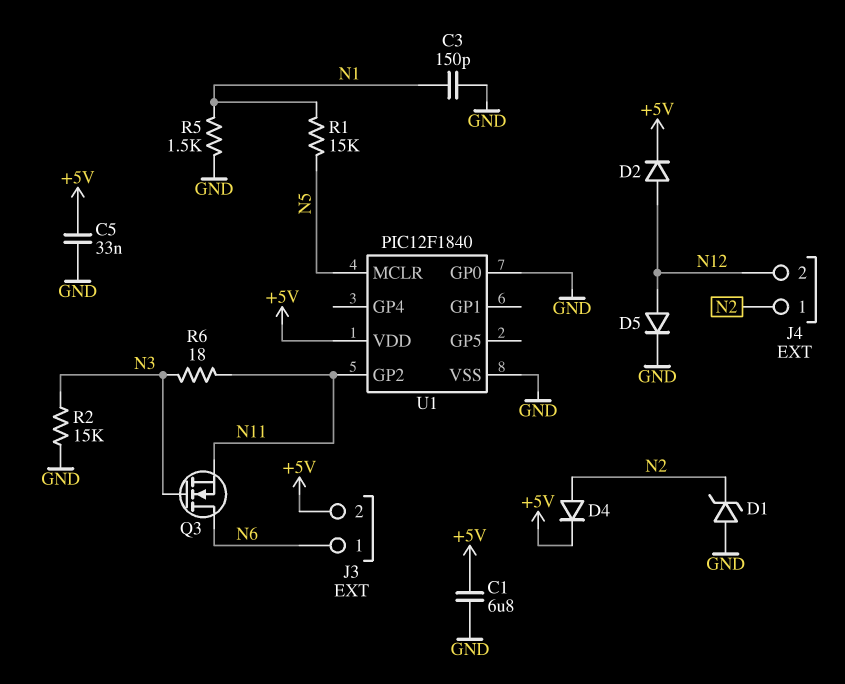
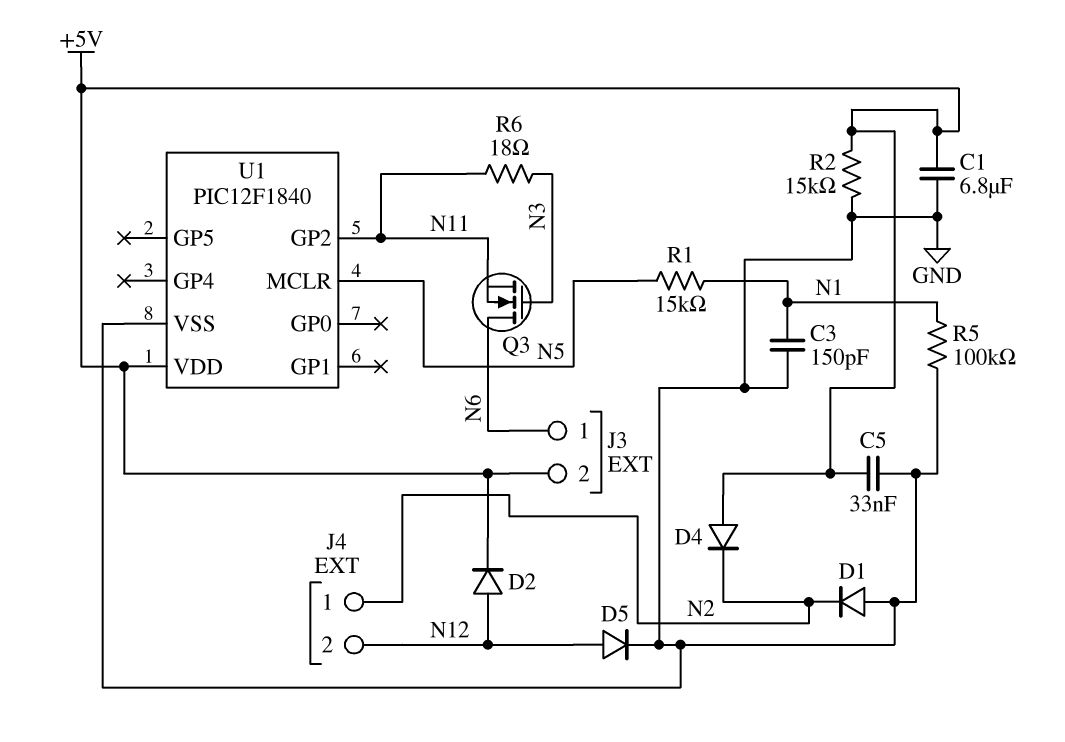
D1: zener (A GND, K N2) -> diode (A GND, K N2)
D4: diode (A N2, K +5V) -> diode (A +5V, K N2)
R2: 15k (GND, N3) -> 15k (+5V, GND)
R5: 1.5k (GND, N1) -> 100k (GND, N1)
U1 pin GP0: GND -> none

